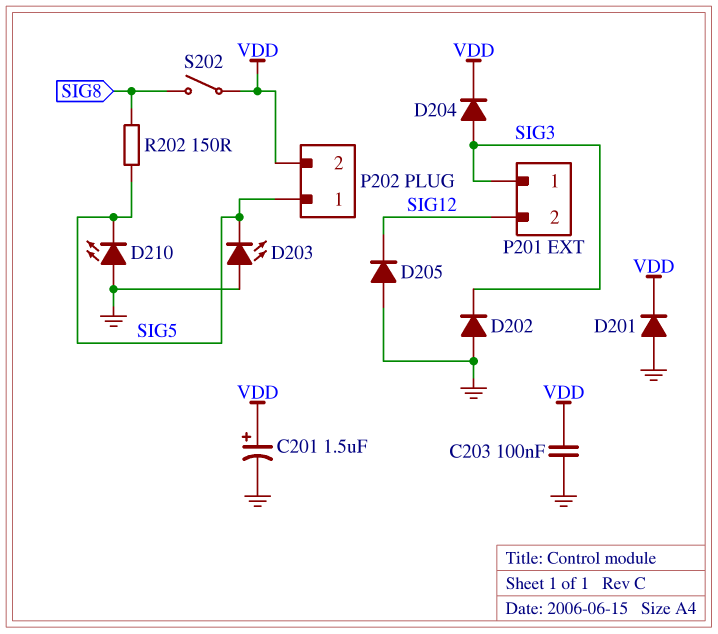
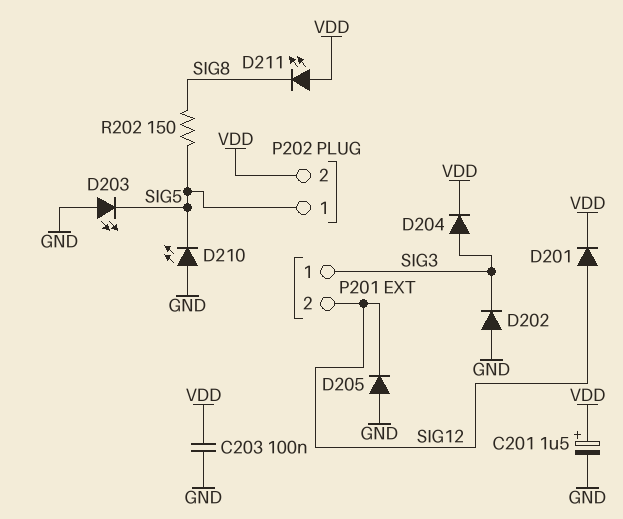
D201: diode (A GND, K VDD) -> diode (A SIG12, K VDD)
D211: none -> LED (A VDD, K SIG8)
S202: switch (SIG8, VDD) -> none

